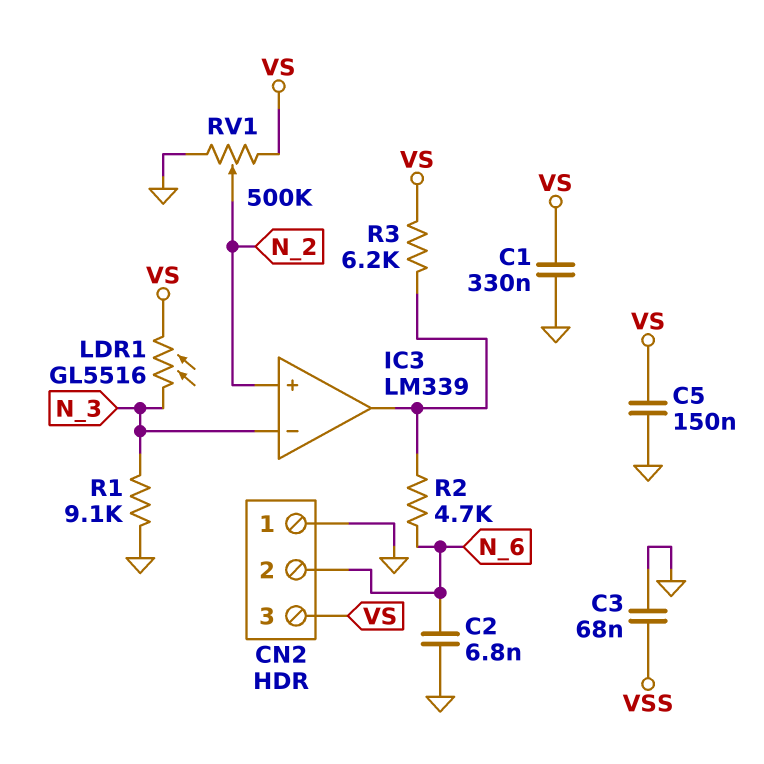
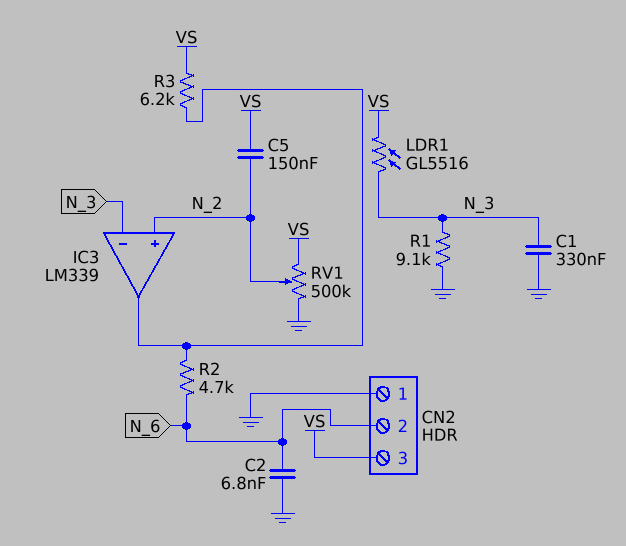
C1: 330nF (GND, VS) -> 330nF (GND, N_3)
C3: 68nF (GND, VSS) -> none
C5: 150nF (GND, VS) -> 150nF (N_2, VS)

